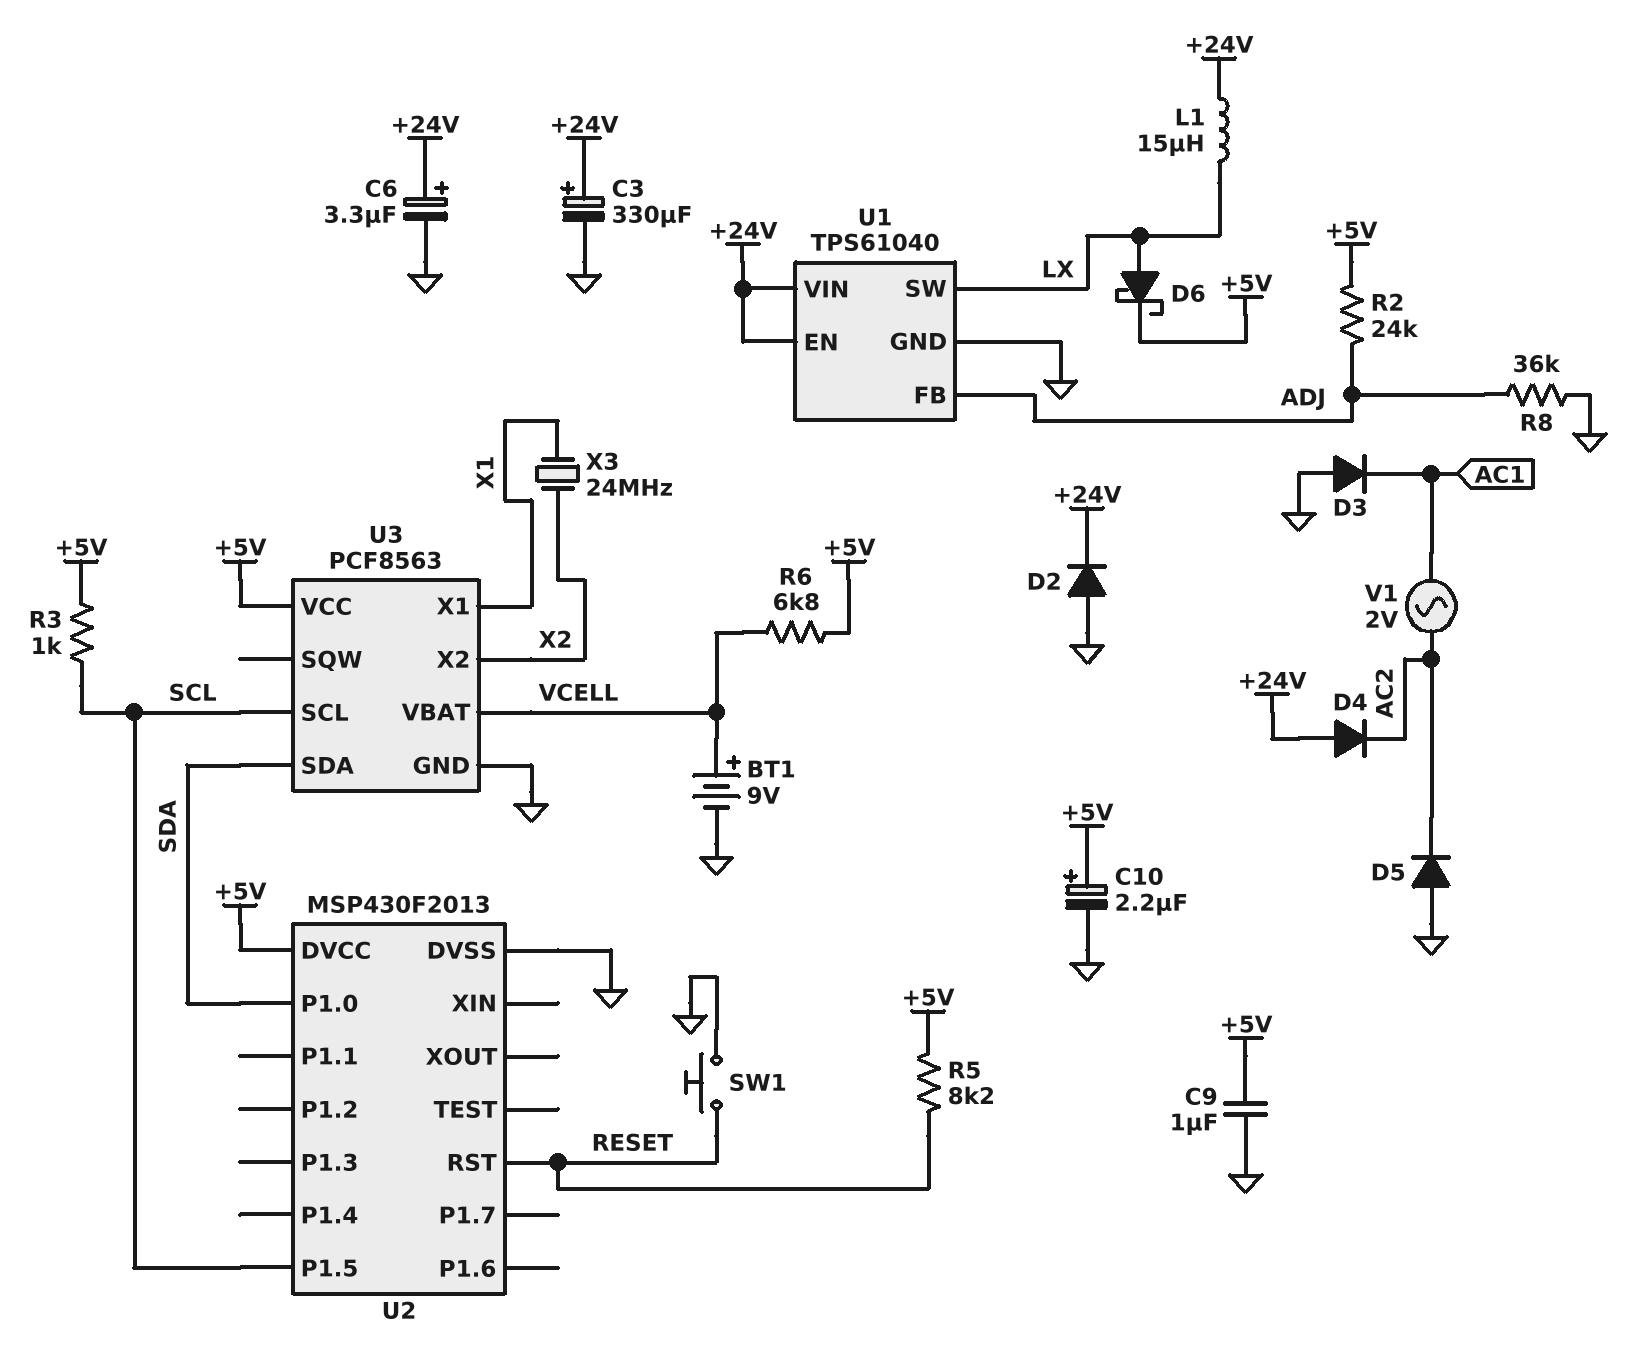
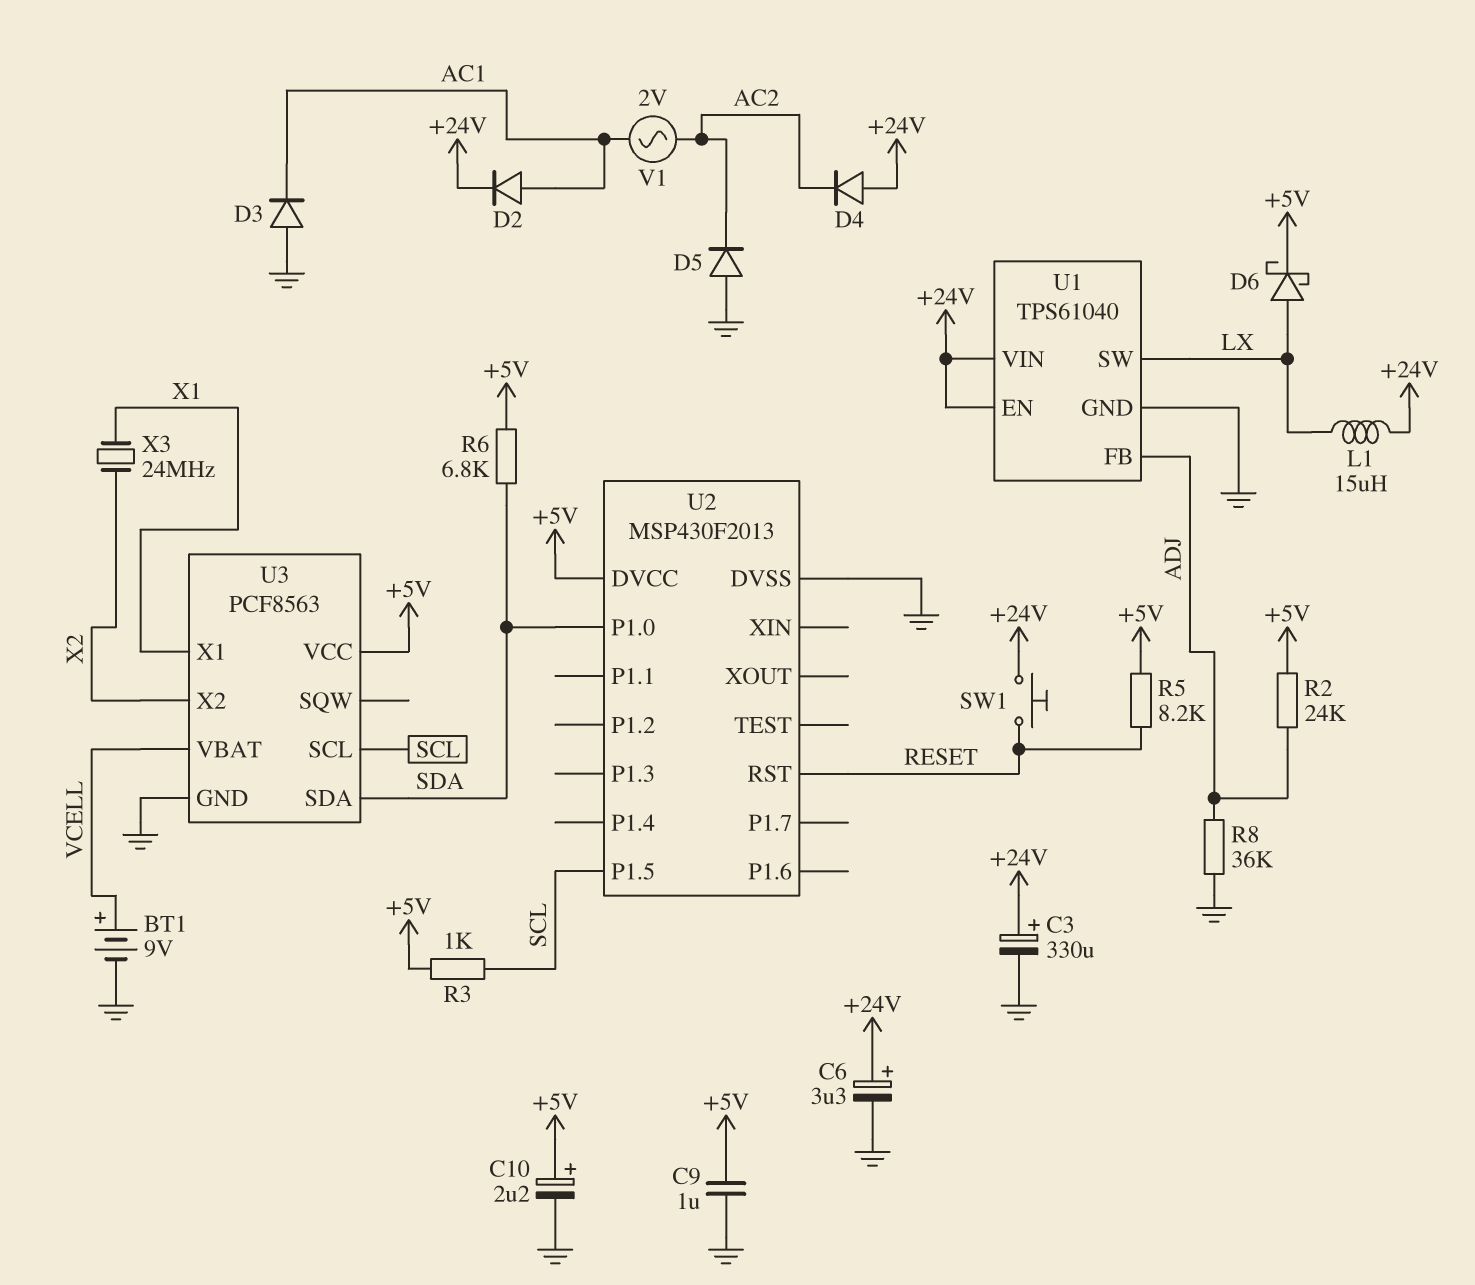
D2: diode (A GND, K +24V) -> diode (A AC1, K +24V)
R6: 6.8k (+5V, VCELL) -> 6.8k (+5V, SDA)
SW1: button (GND, RESET) -> button (+24V, RESET)

